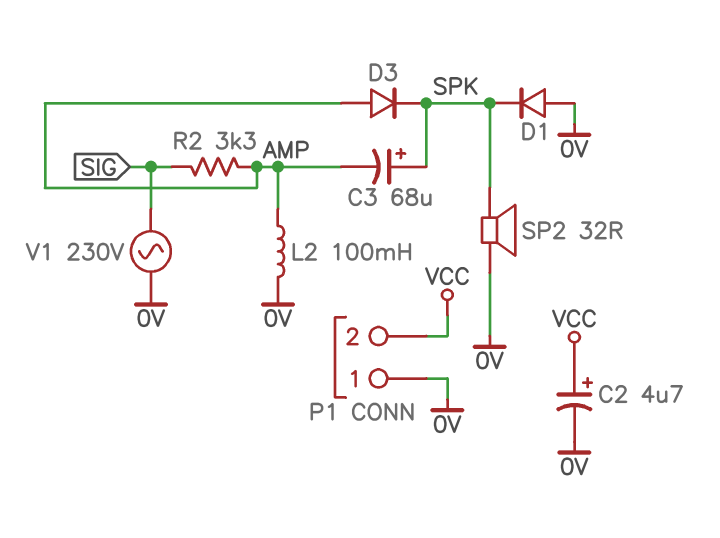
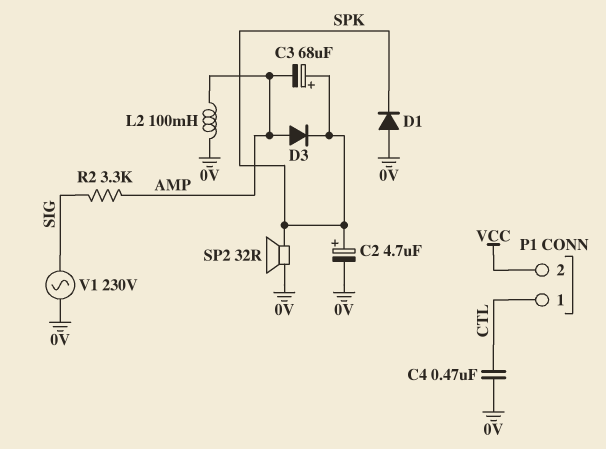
C2: 4.7uF (plus VCC, minus 0V) -> 4.7uF (plus SPK, minus 0V)
C4: none -> 470nF (0V, CTL)
P1 pin 1: 0V -> CTL

